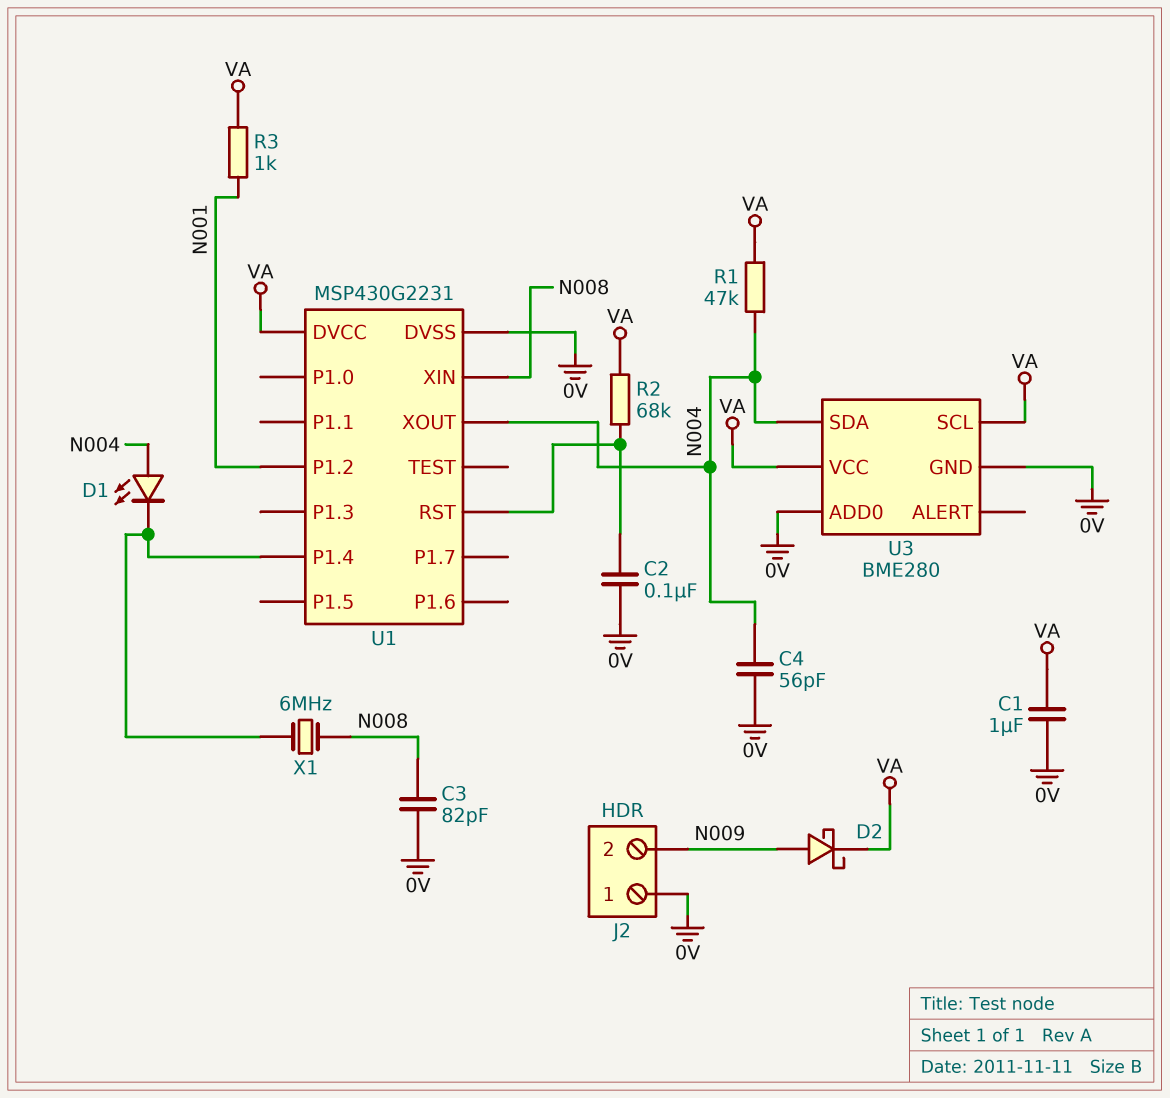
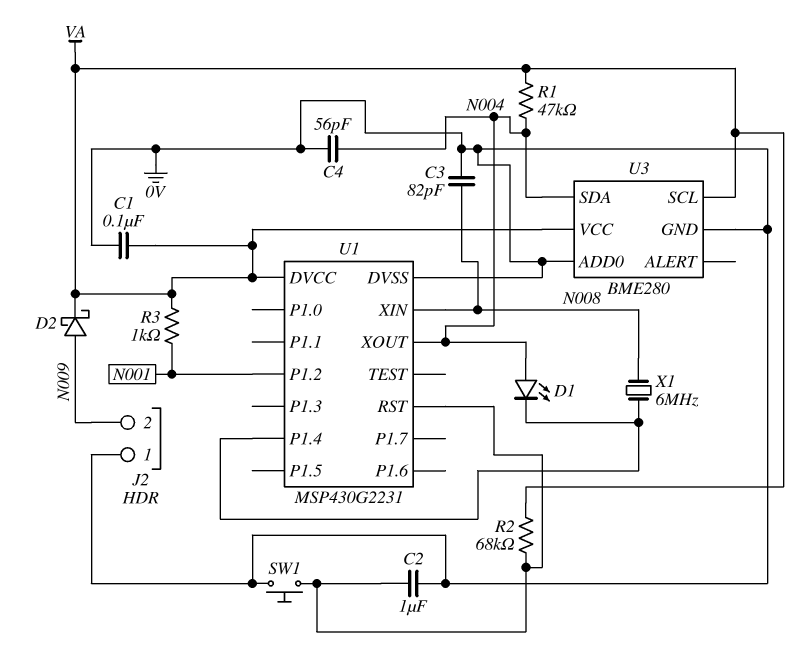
C1: 1uF (0V, VA) -> 100nF (0V, VA)
C2: 100nF (0V, U1/RST) -> 1uF (0V, U1/RST)
SW1: none -> button (0V, U1/RST)

